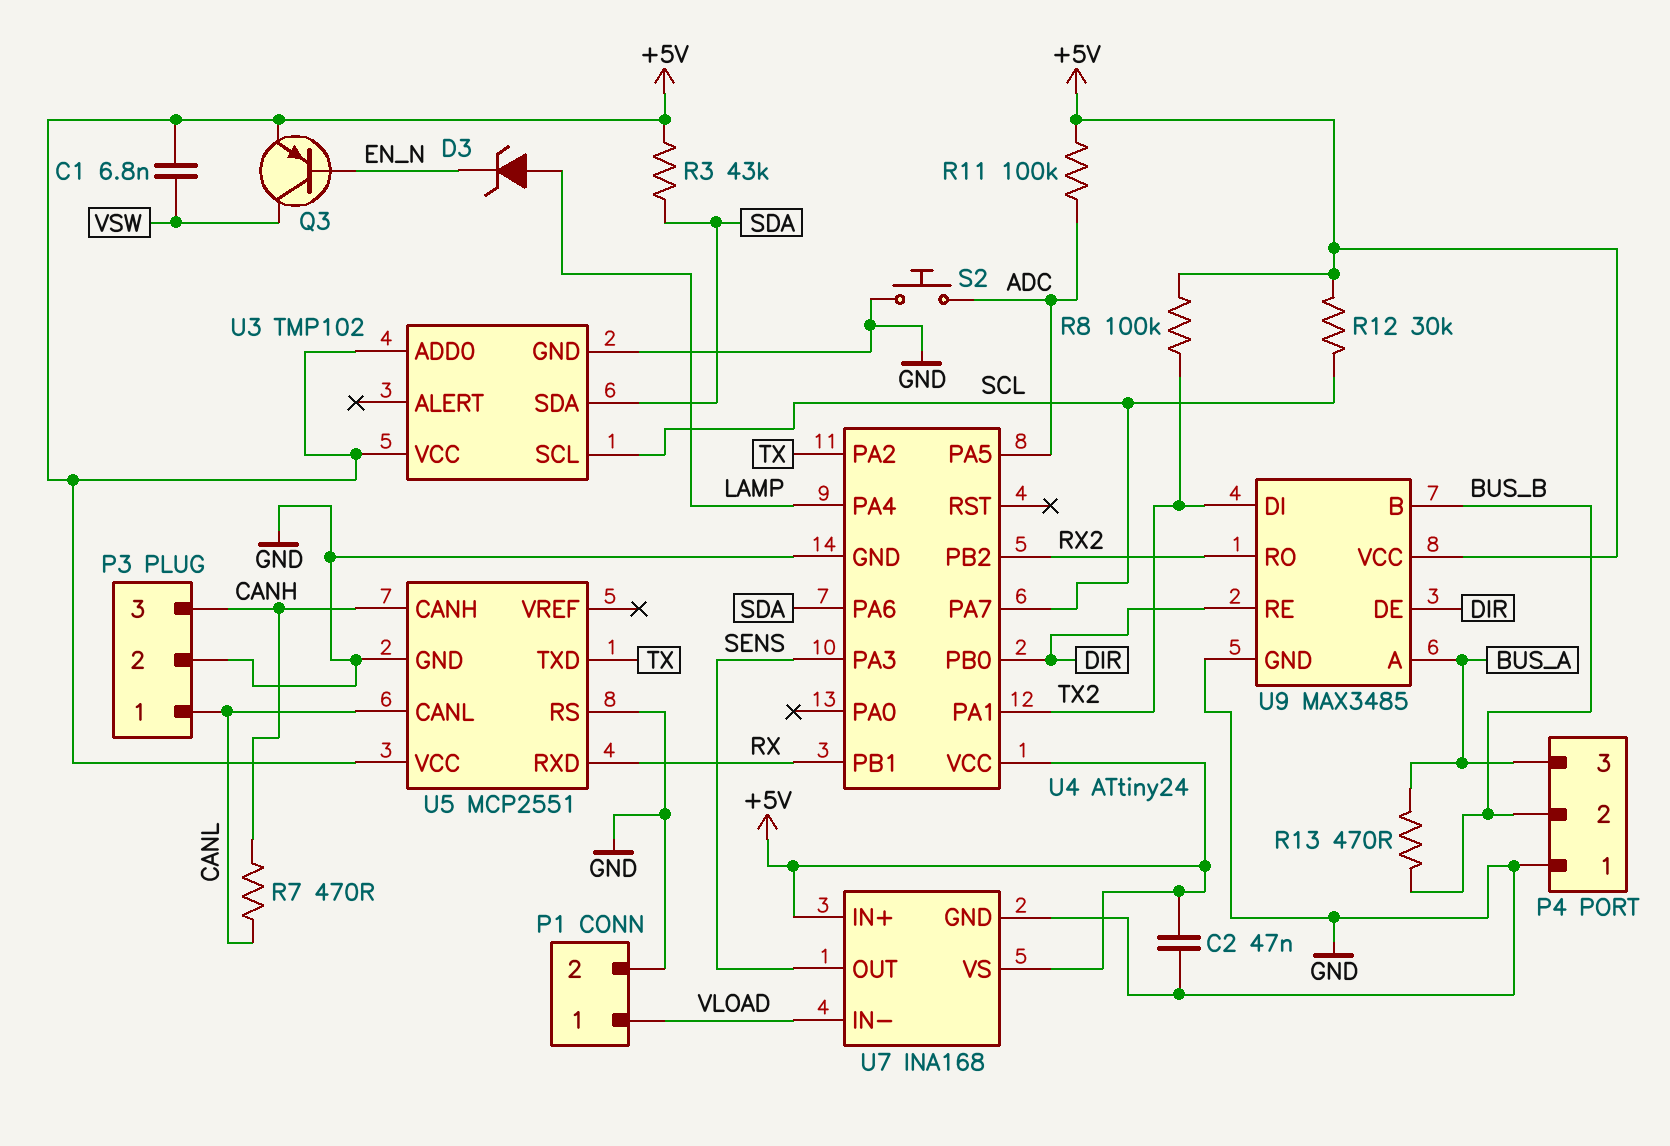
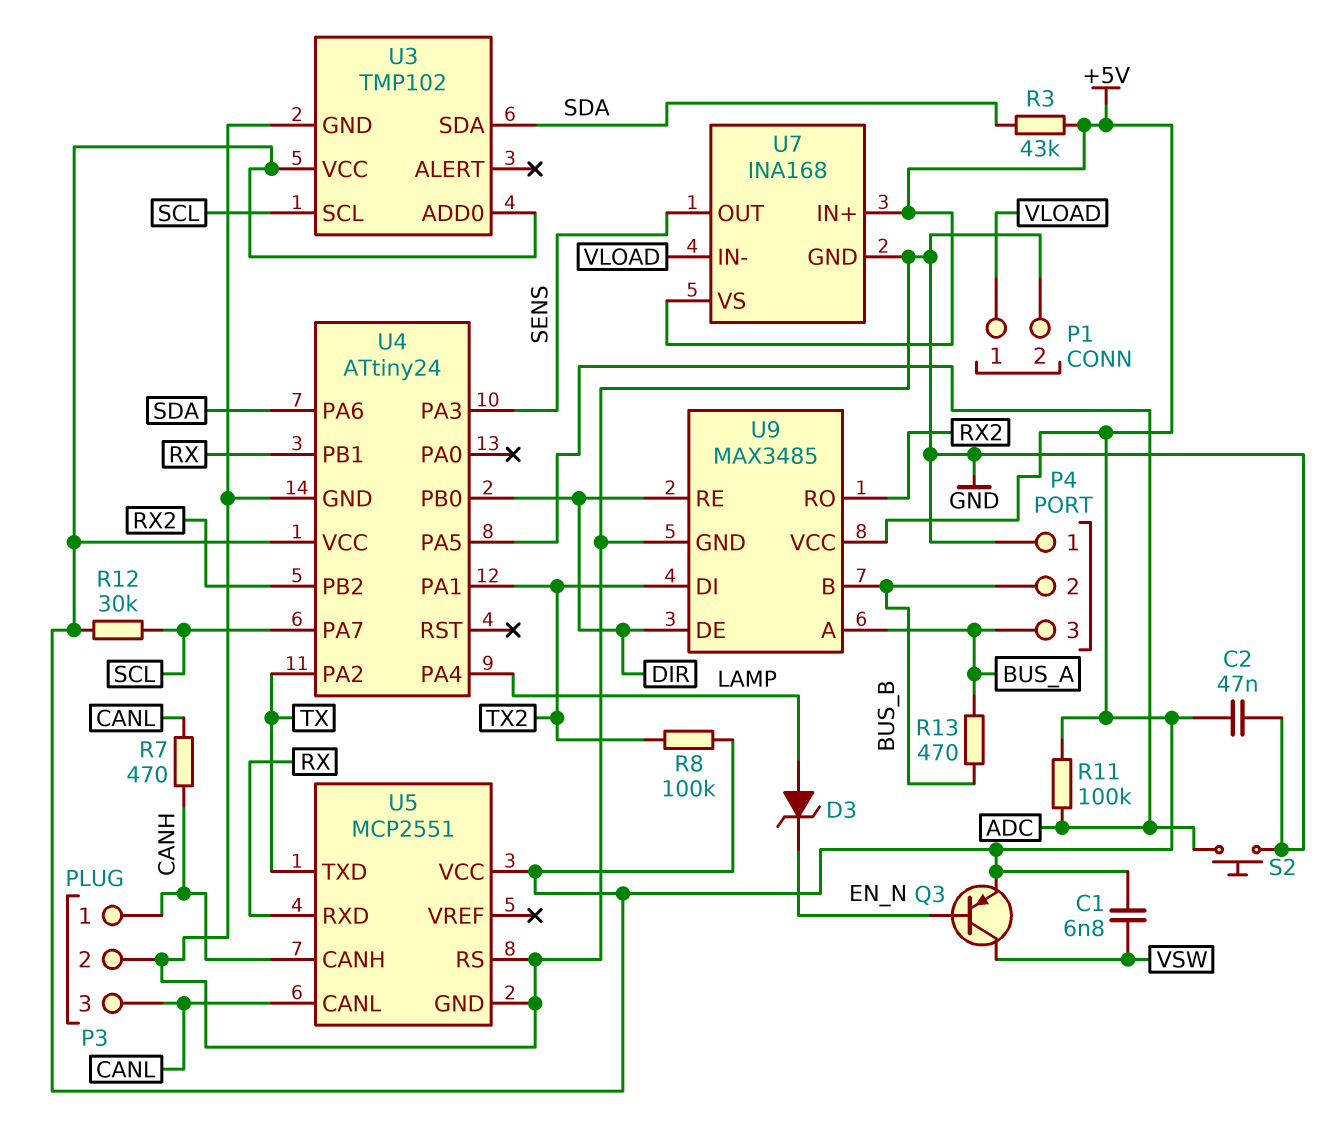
P3 pin 1: CANL -> CANH
P3 pin 3: CANH -> CANL

